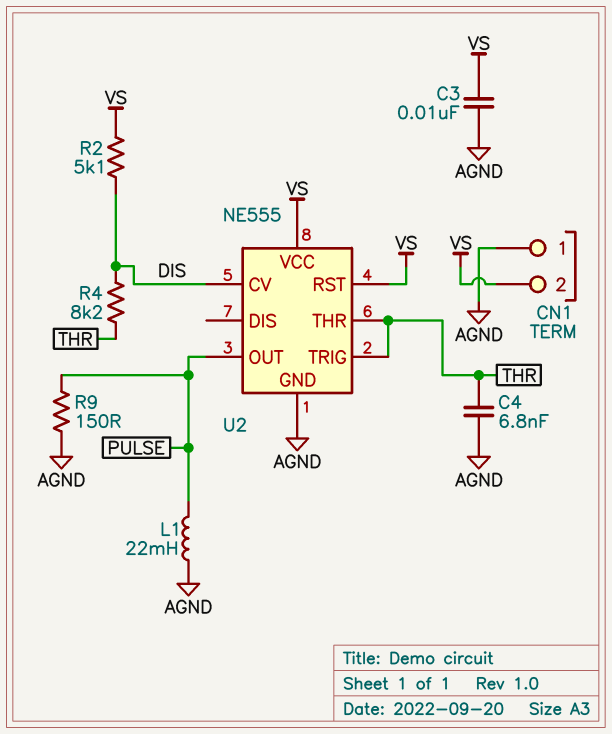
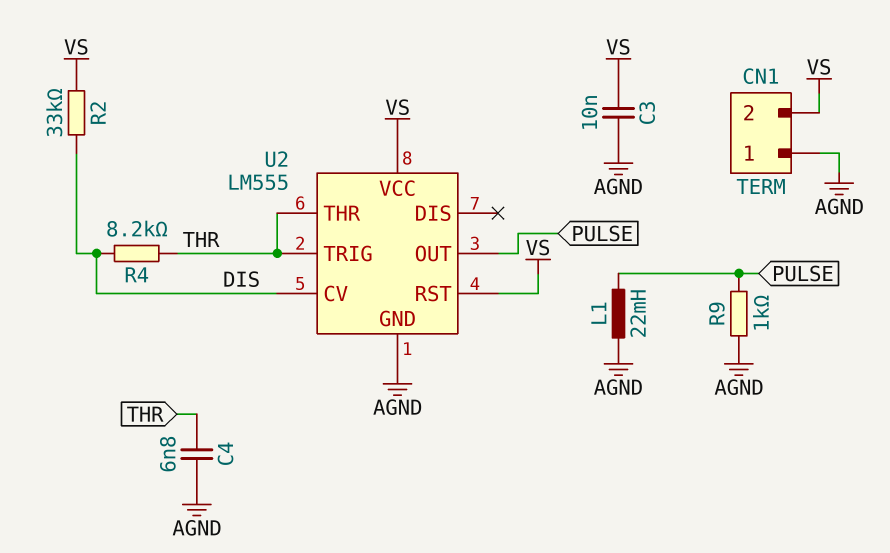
R2: 5.1k (DIS, VS) -> 33k (DIS, VS)
R9: 150 (AGND, PULSE) -> 1k (AGND, PULSE)
U2: NE555 -> LM555

